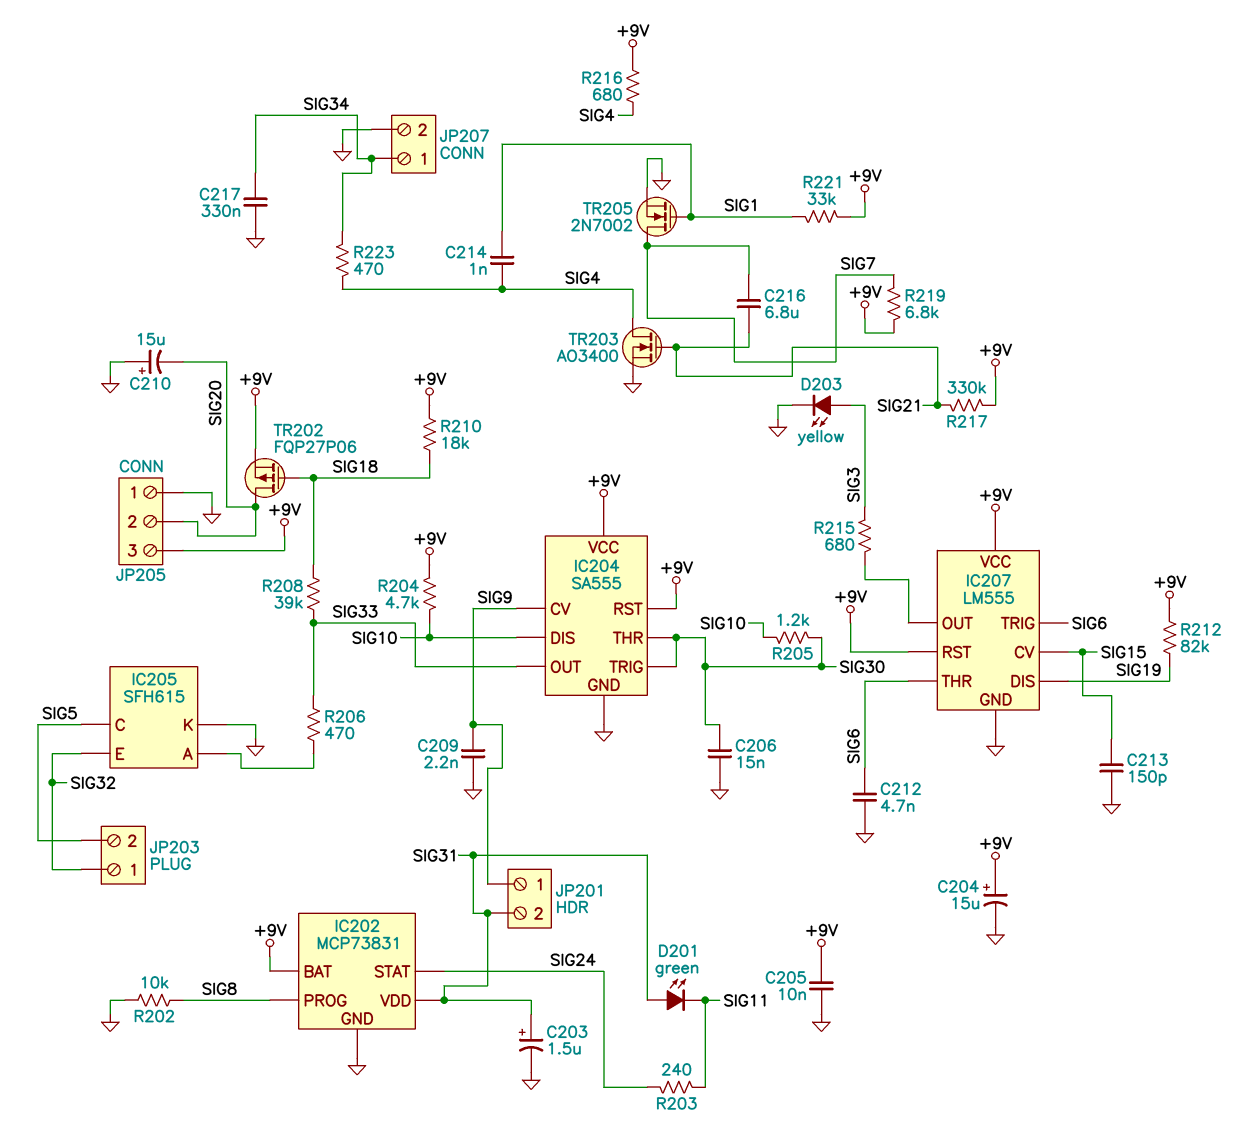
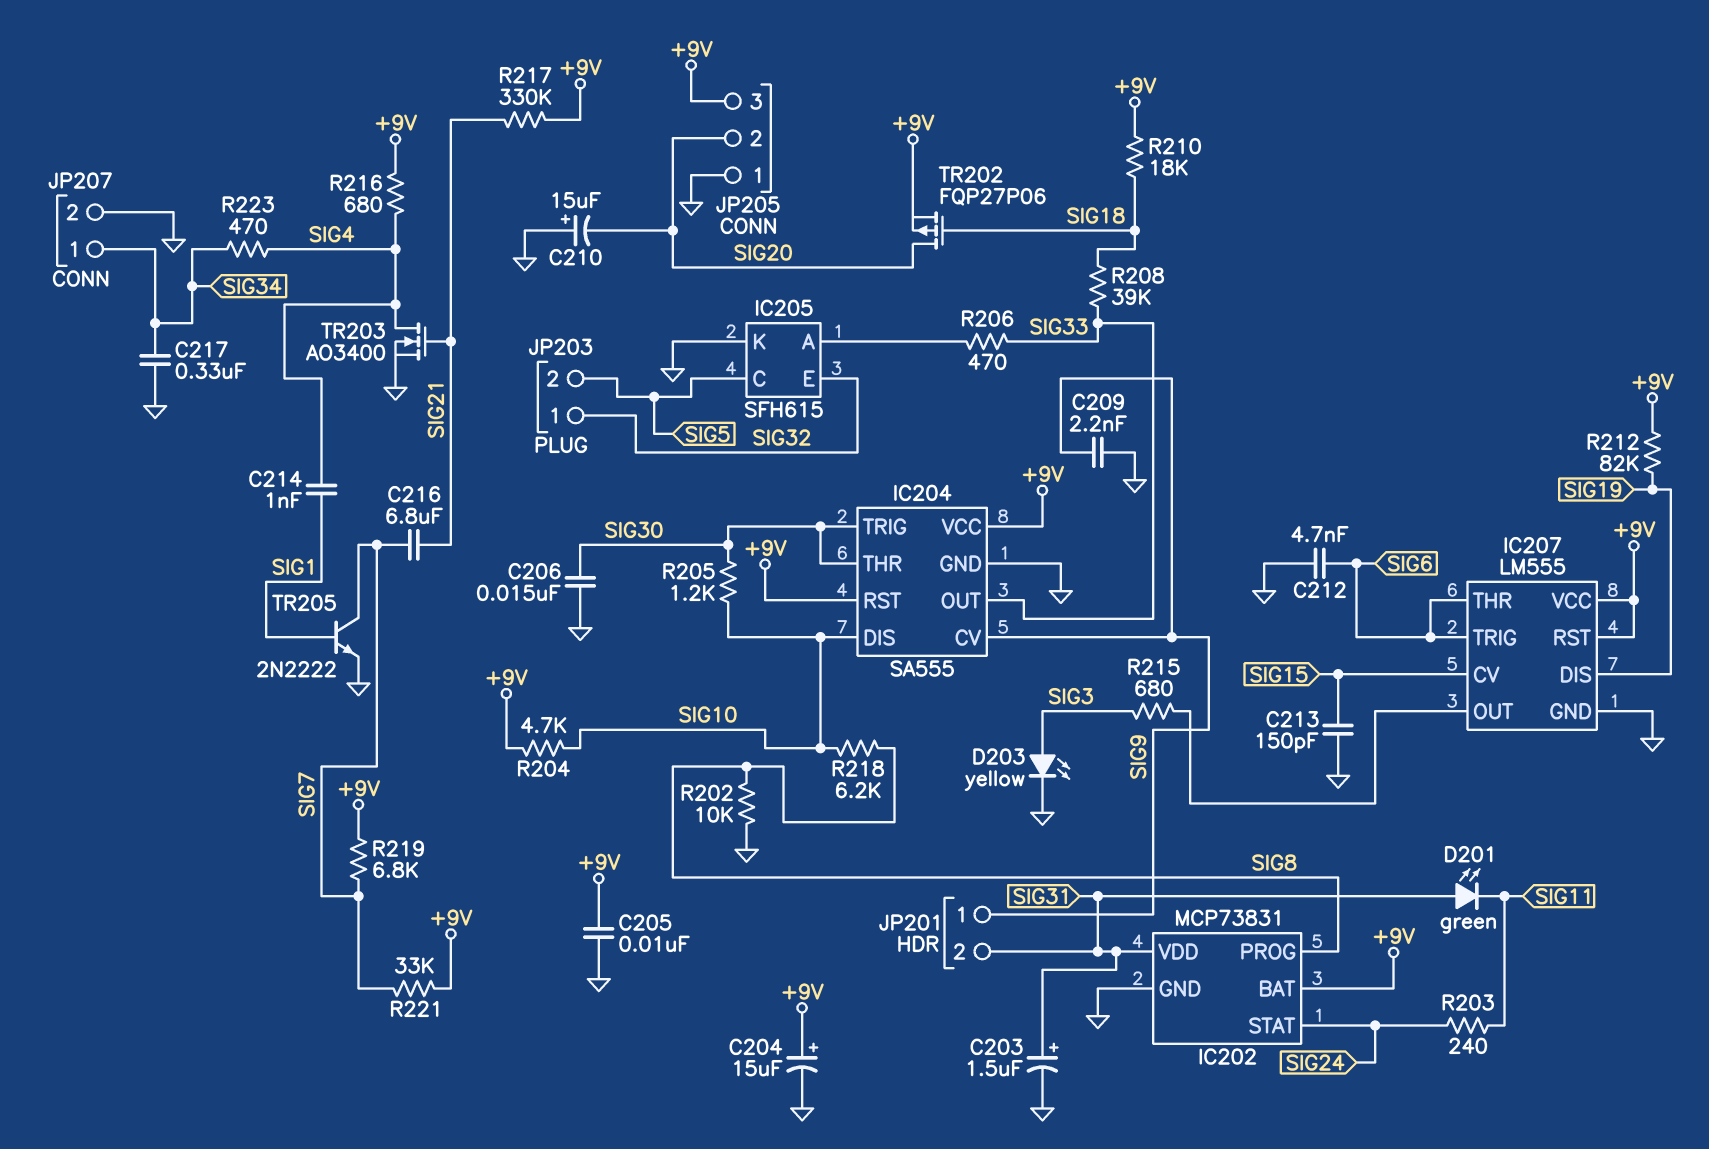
R218: none -> 6.2k (SIG8, SIG10)
R221: 33k (+9V, SIG1) -> 33k (+9V, SIG7)
TR205: NMOS 2N7002 (G SIG1, D SIG7, S GND) -> NPN 2N2222 (B SIG1, C SIG7, E GND)

